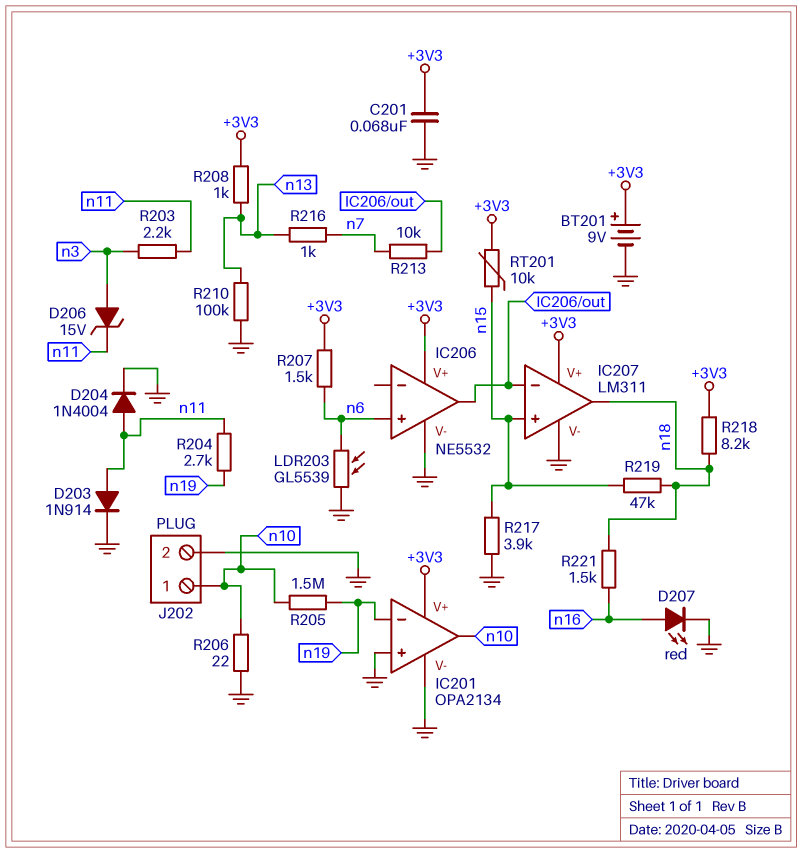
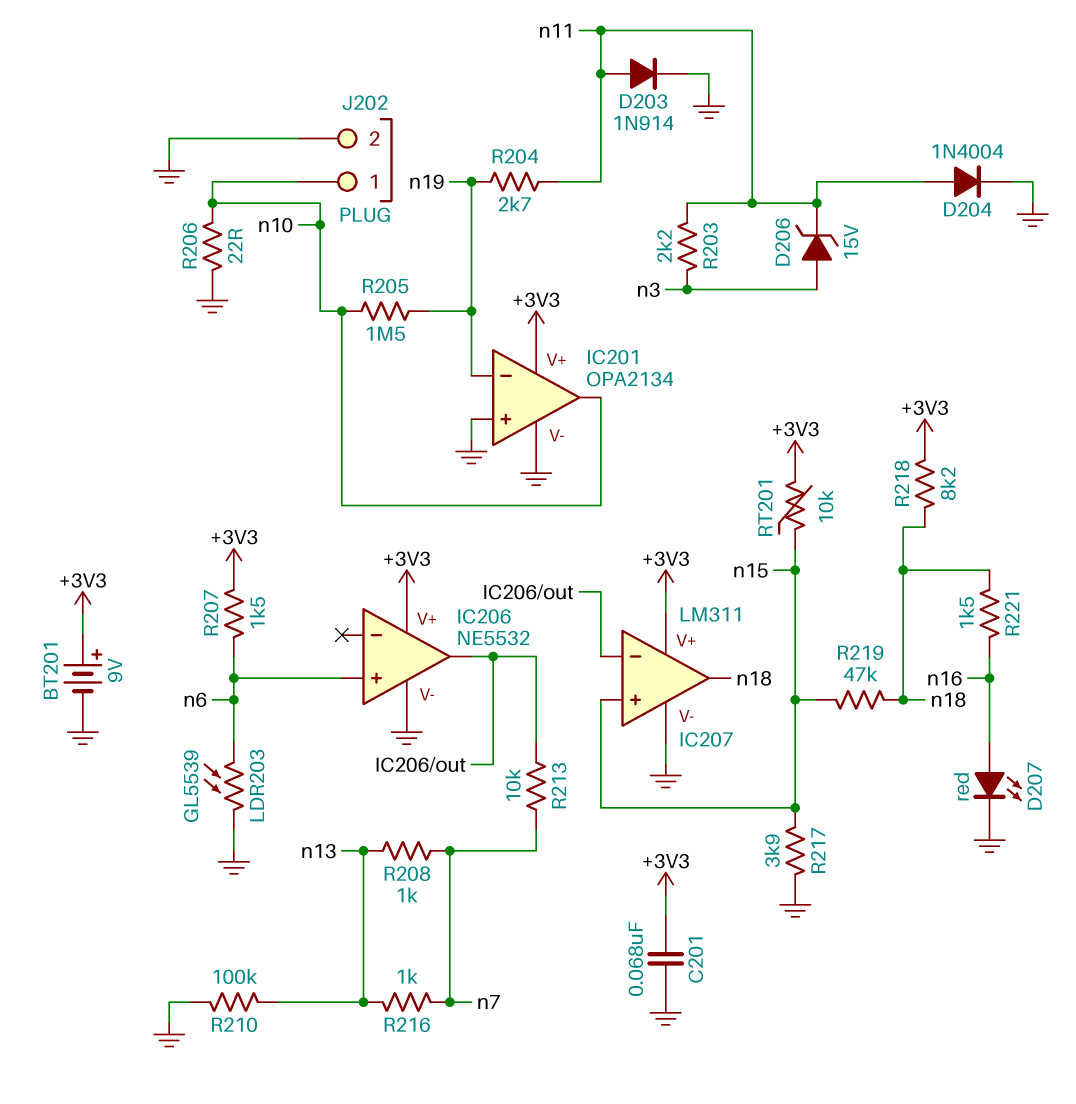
R208: 1k (+3V3, n13) -> 1k (n7, n13)

